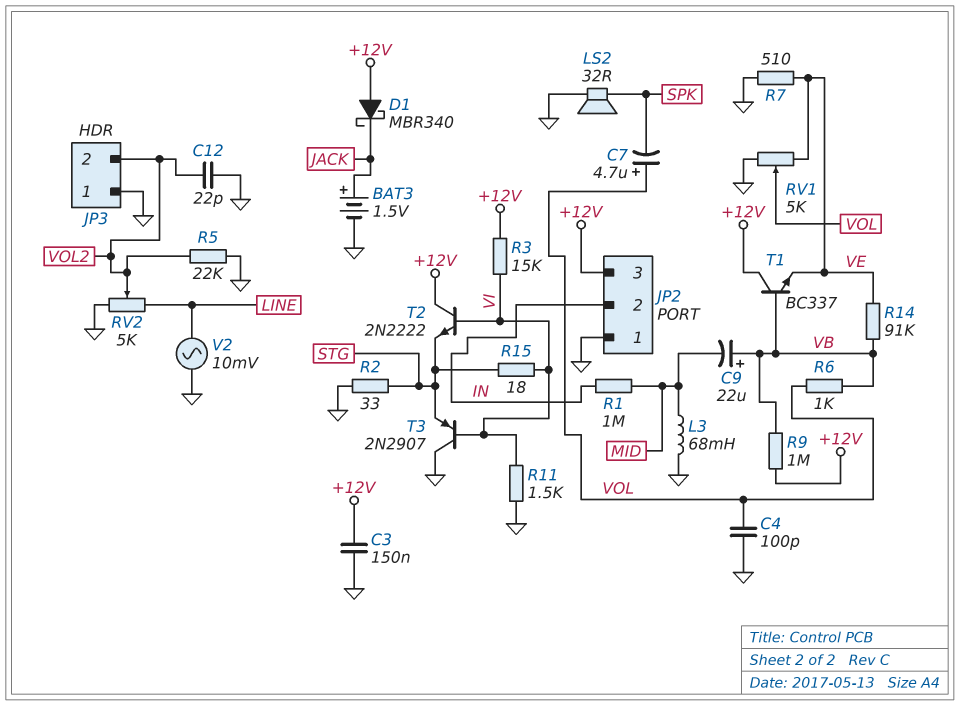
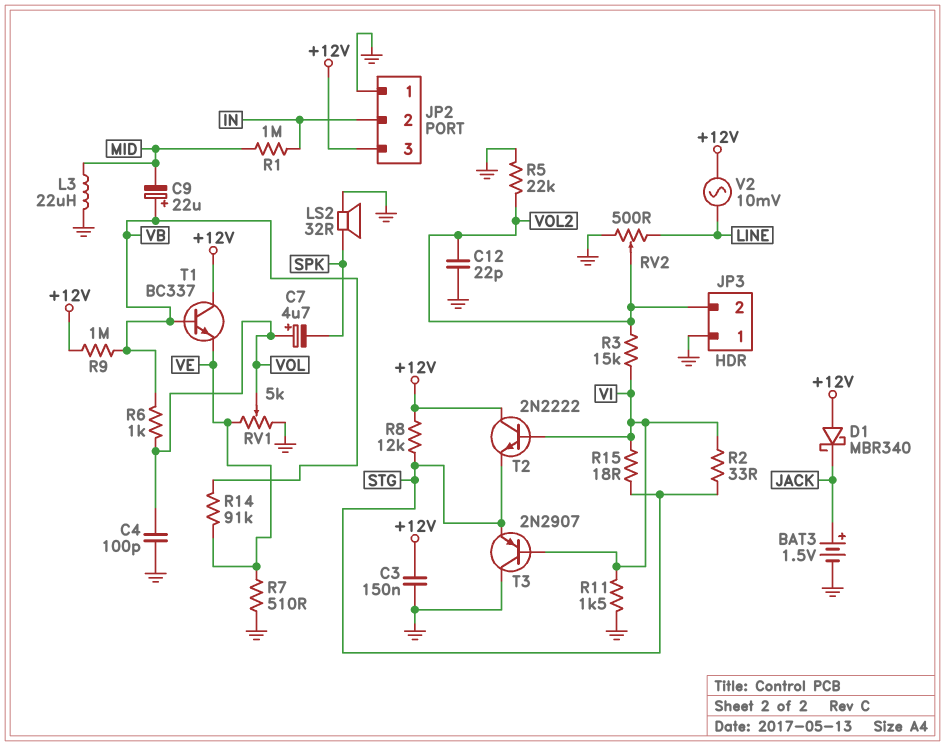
L3: 68mH (GND, MID) -> 22uH (GND, MID)
R2: 33 (GND, STG) -> 33 (STG, VI)
R3: 15k (+12V, VI) -> 15k (VI, VOL2)
R8: none -> 12k (+12V, STG)
RV2: 5k (GND, LINE, wiper VOL2) -> 500 (GND, LINE, wiper VOL2)
V2: AC 10mV (GND, LINE) -> AC 10mV (+12V, LINE)

